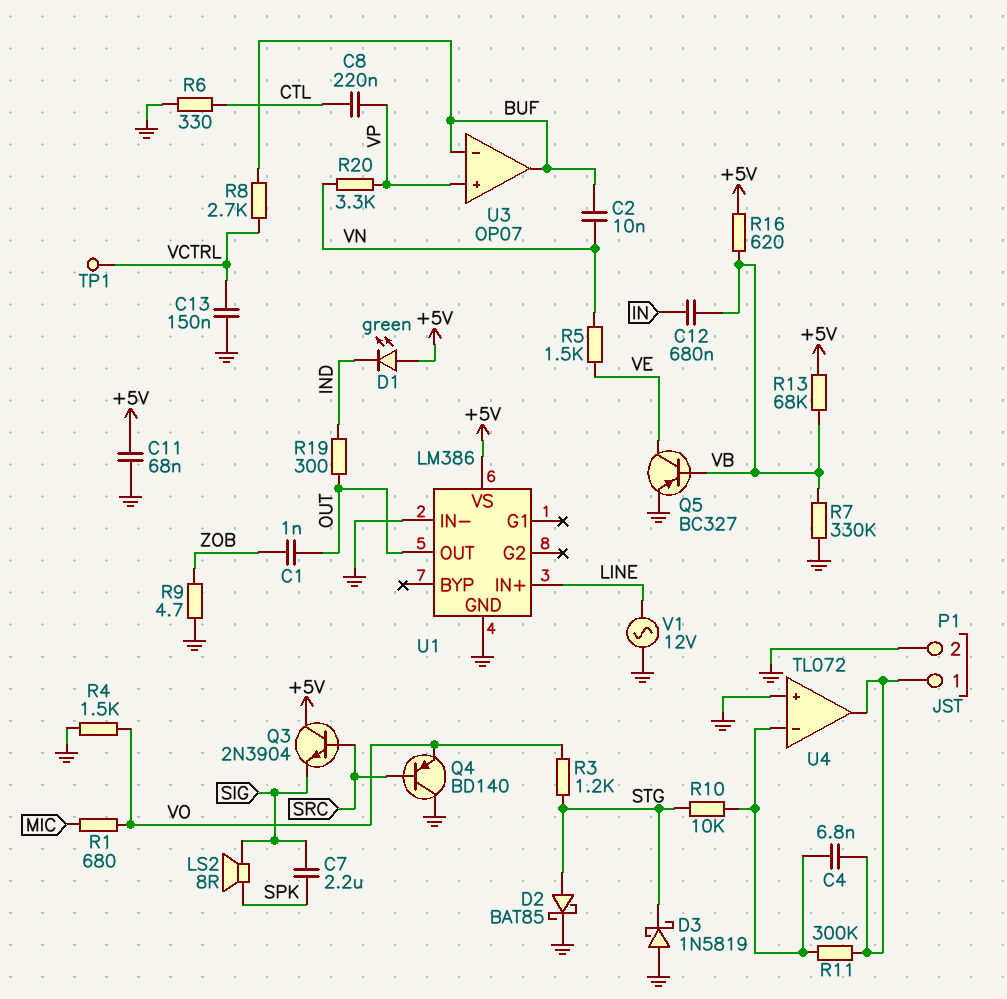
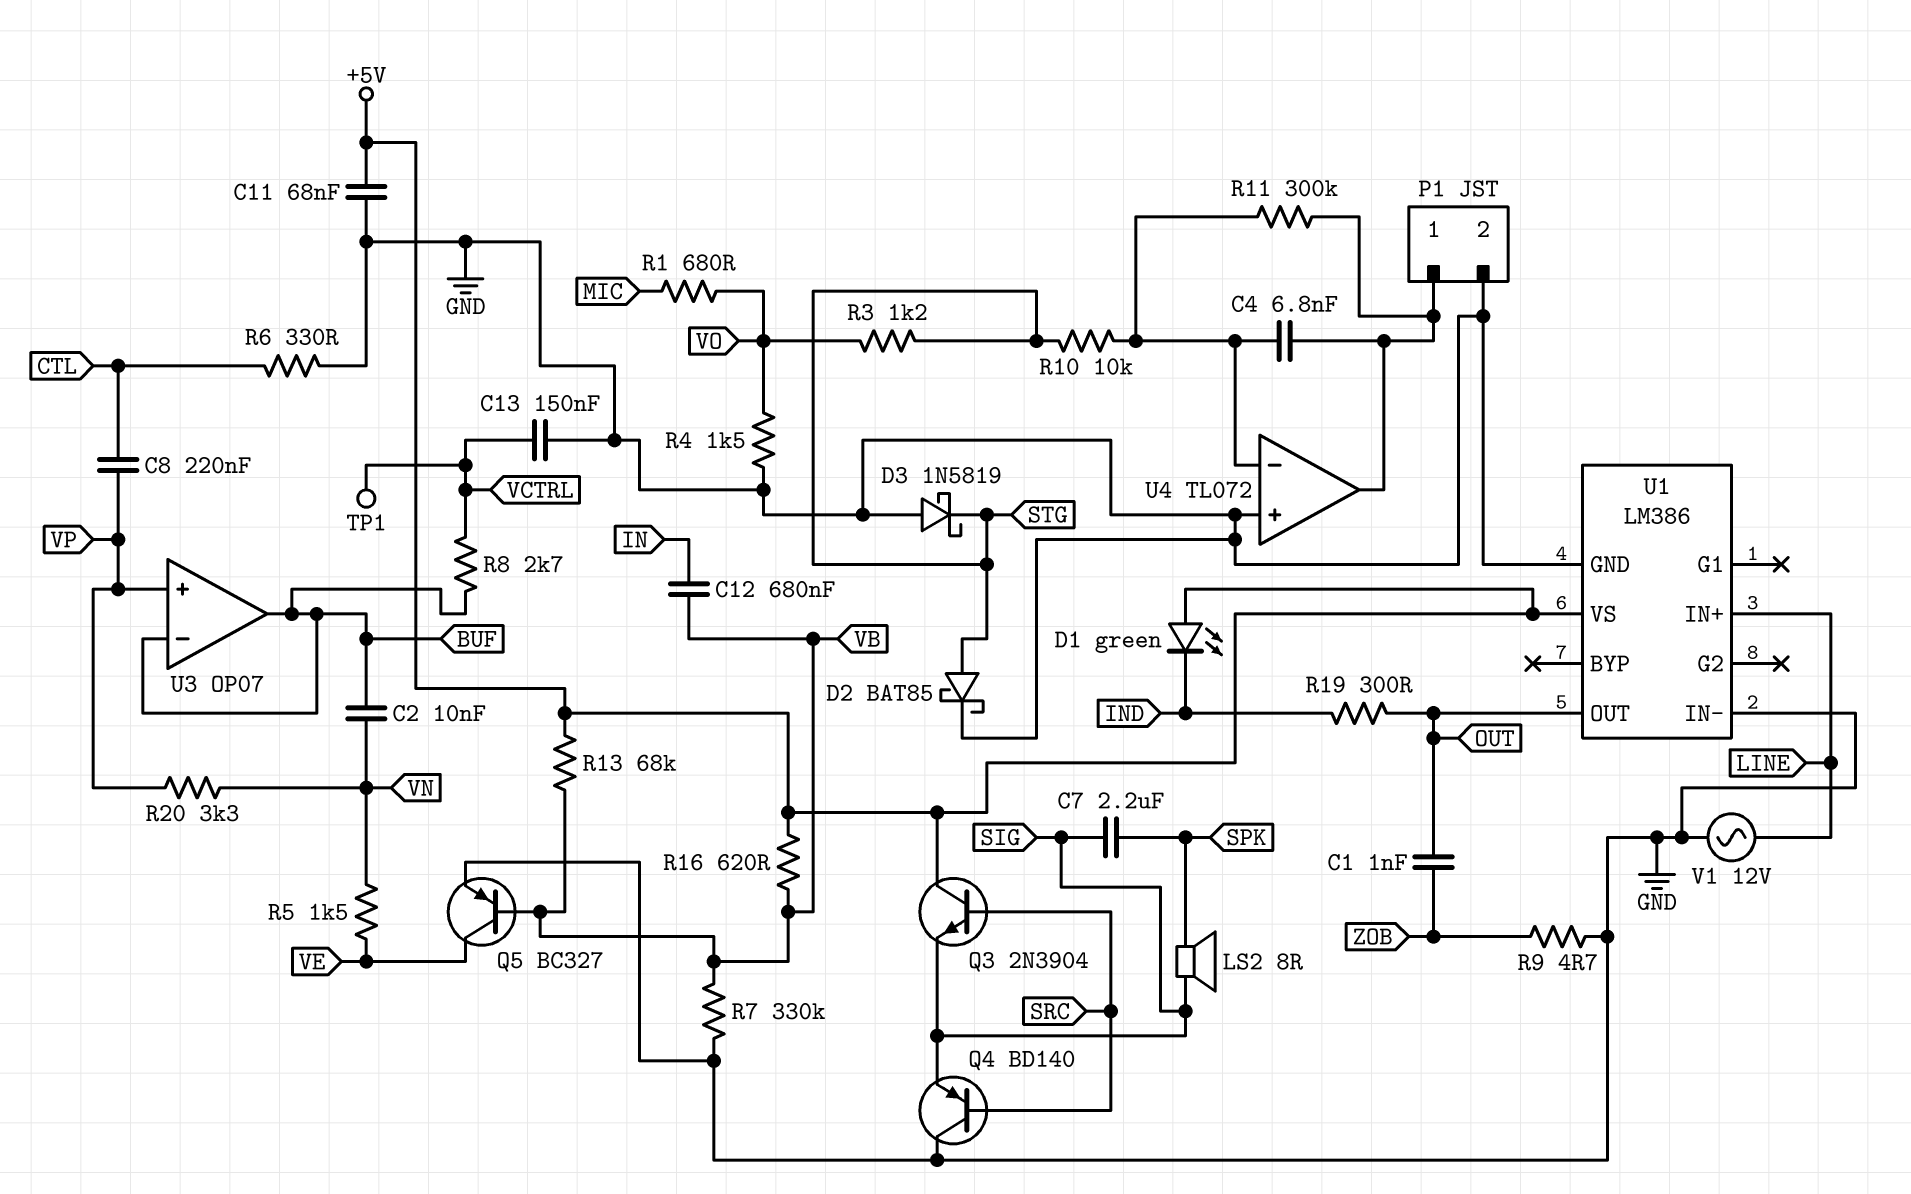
Q4: PNP BD140 (B SRC, C GND, E VO) -> PNP BD140 (B SRC, C GND, E SIG)

